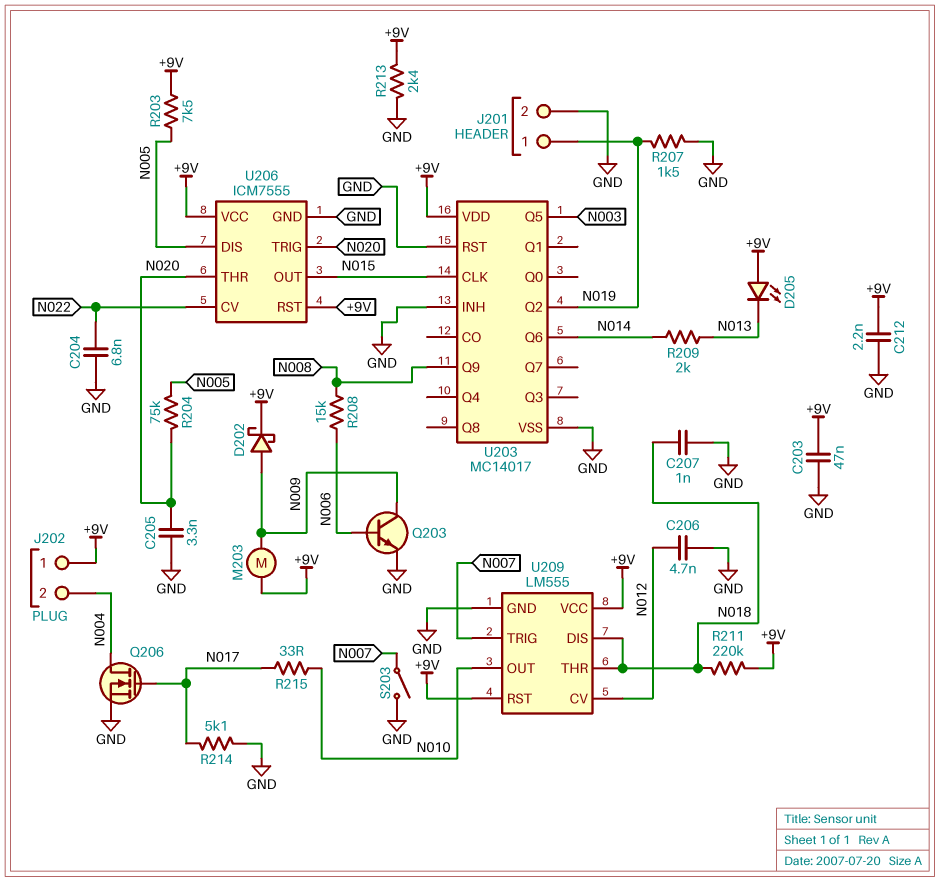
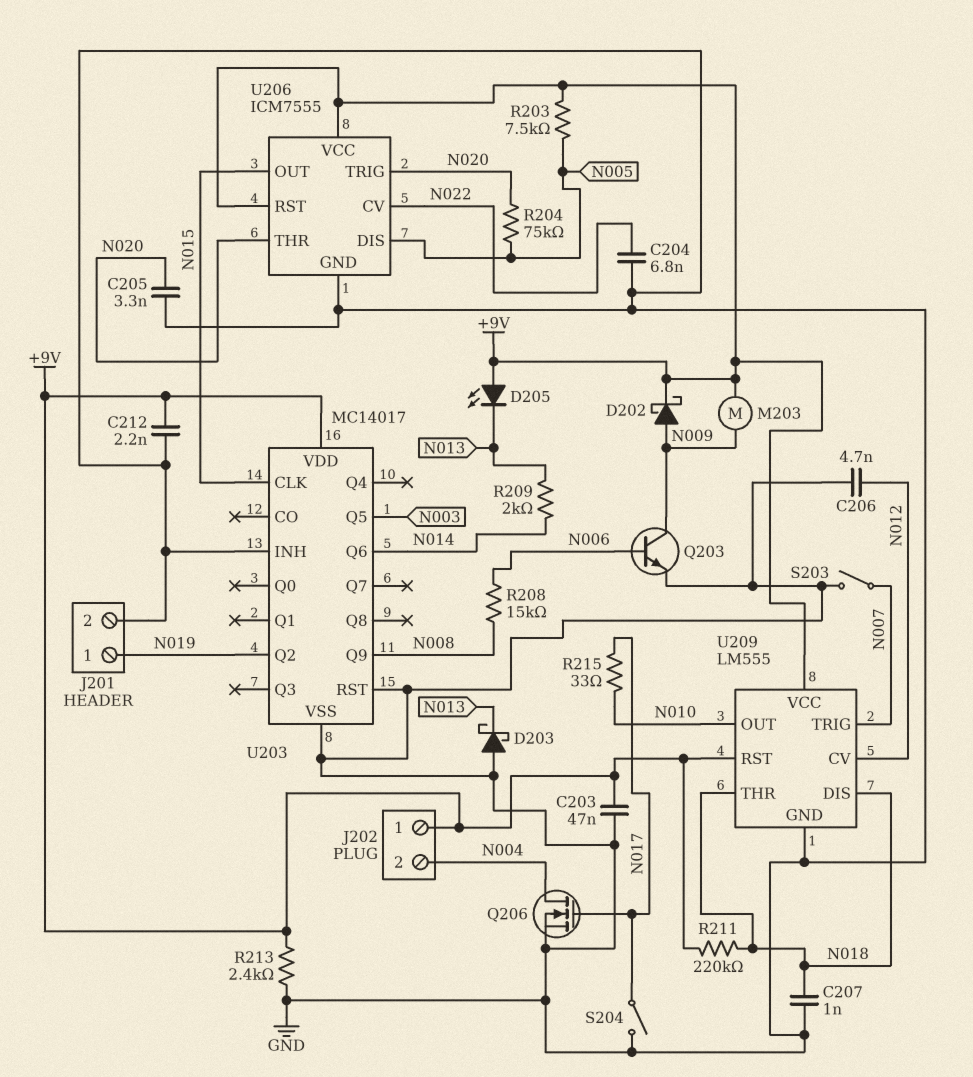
D203: none -> schottky (A GND, K N013)
R207: 1.5k (GND, N019) -> none
R214: 5.1k (GND, N017) -> none
S204: none -> switch (GND, N017)

